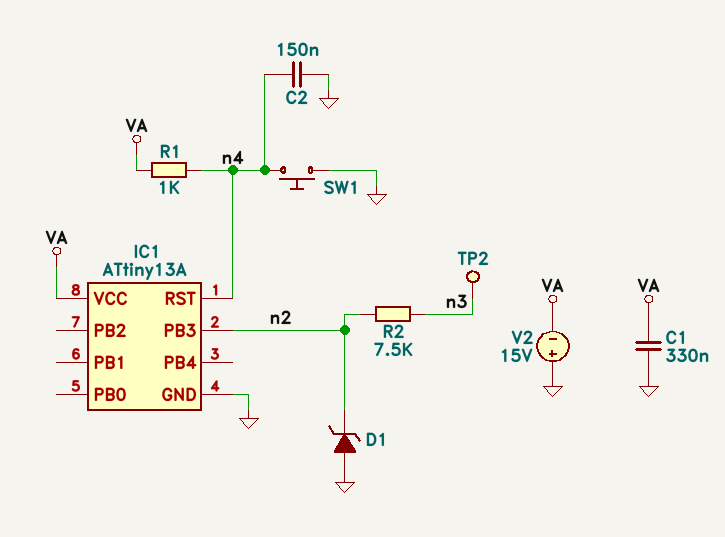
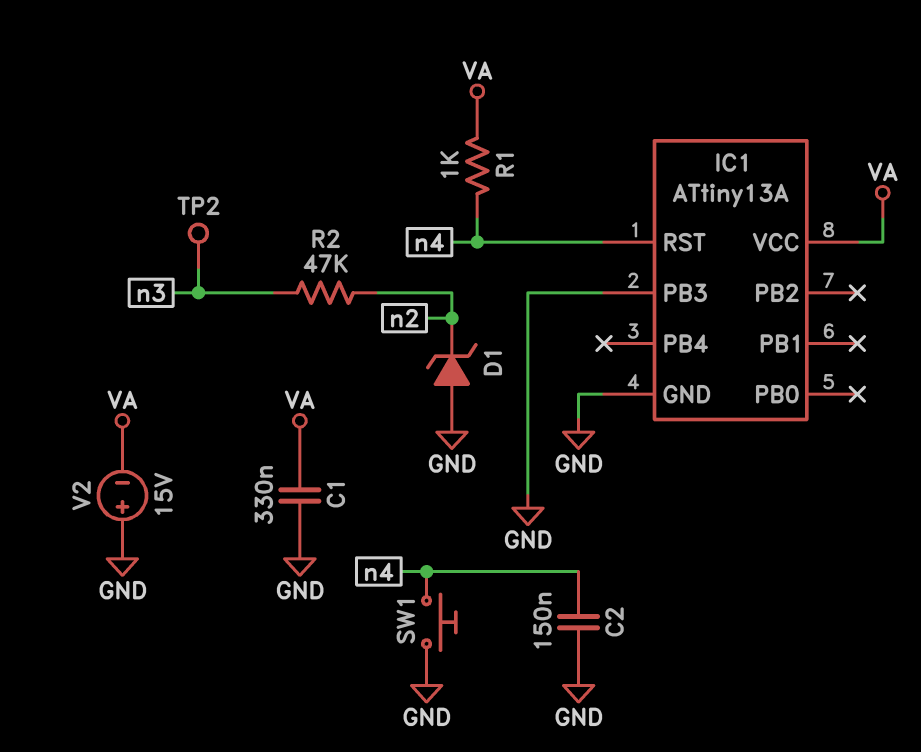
IC1 pin PB3: n2 -> GND
R2: 7.5k (n2, n3) -> 47k (n2, n3)

